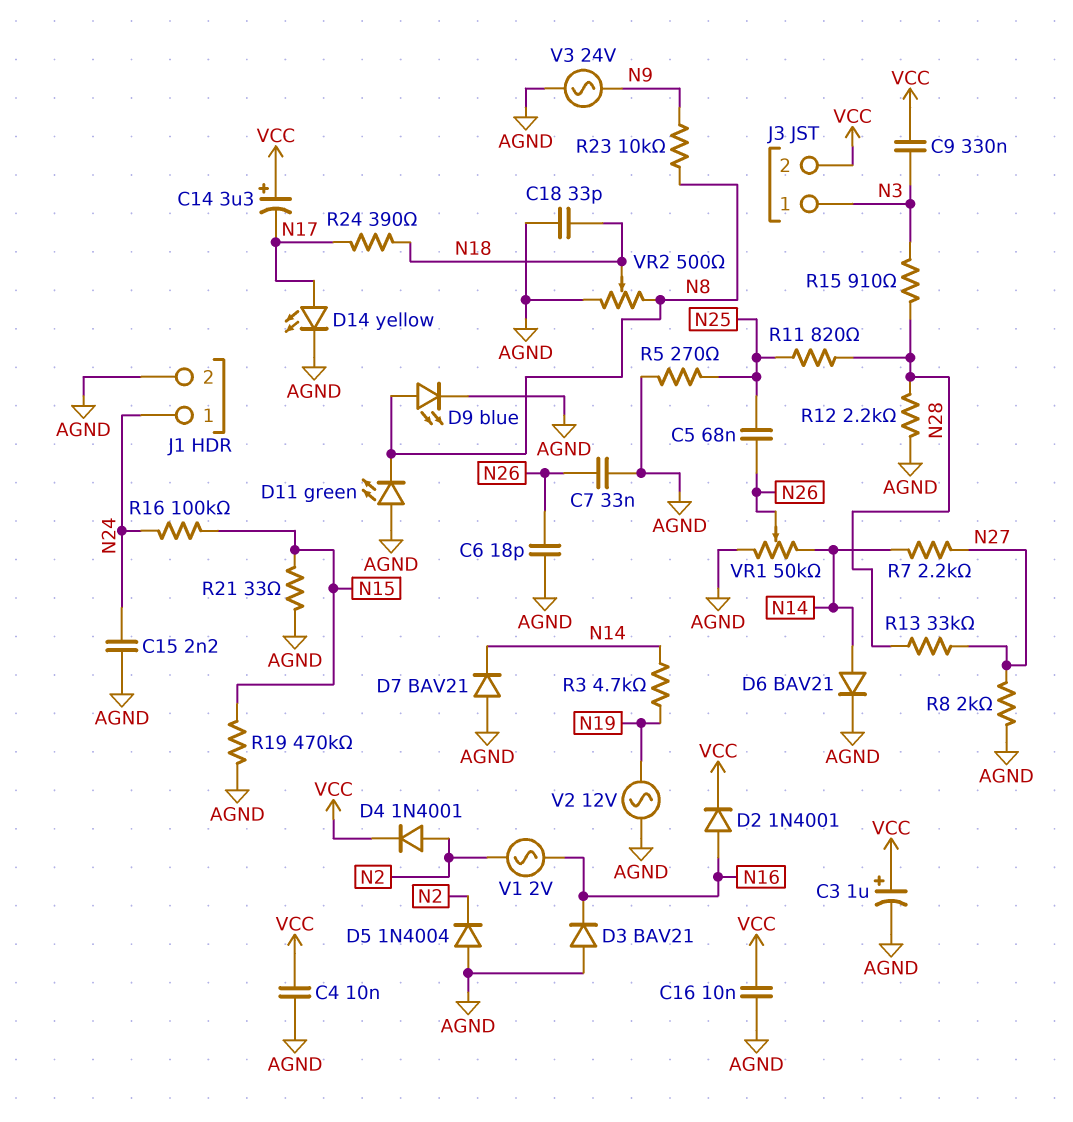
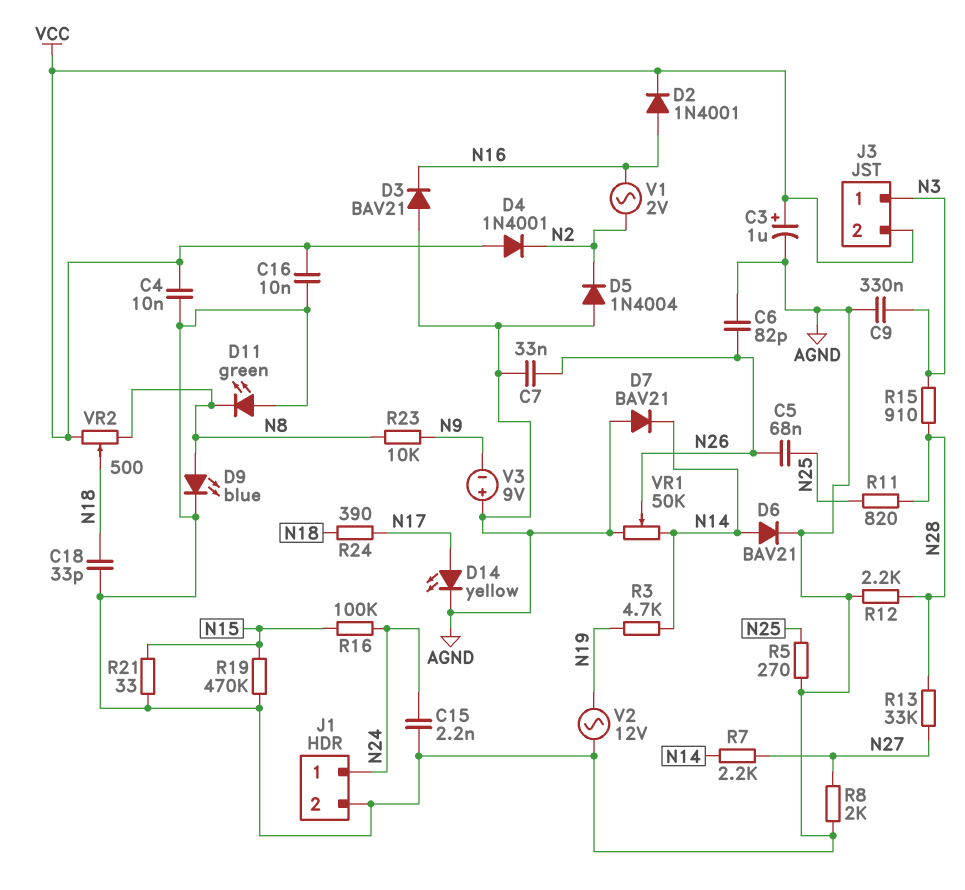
C6: 18pF (AGND, N26) -> 82pF (AGND, N26)
C9: 330nF (N3, VCC) -> 330nF (AGND, N3)
C14: 3.3uF (plus VCC, minus N17) -> none
D4: diode 1N4001 (A N2, K VCC) -> diode 1N4001 (A VCC, K N2)
V3: AC 24V (AGND, N9) -> 9V (plus AGND, minus N9)
VR2: 500 (AGND, N8, wiper N18) -> 500 (N8, VCC, wiper N18)

